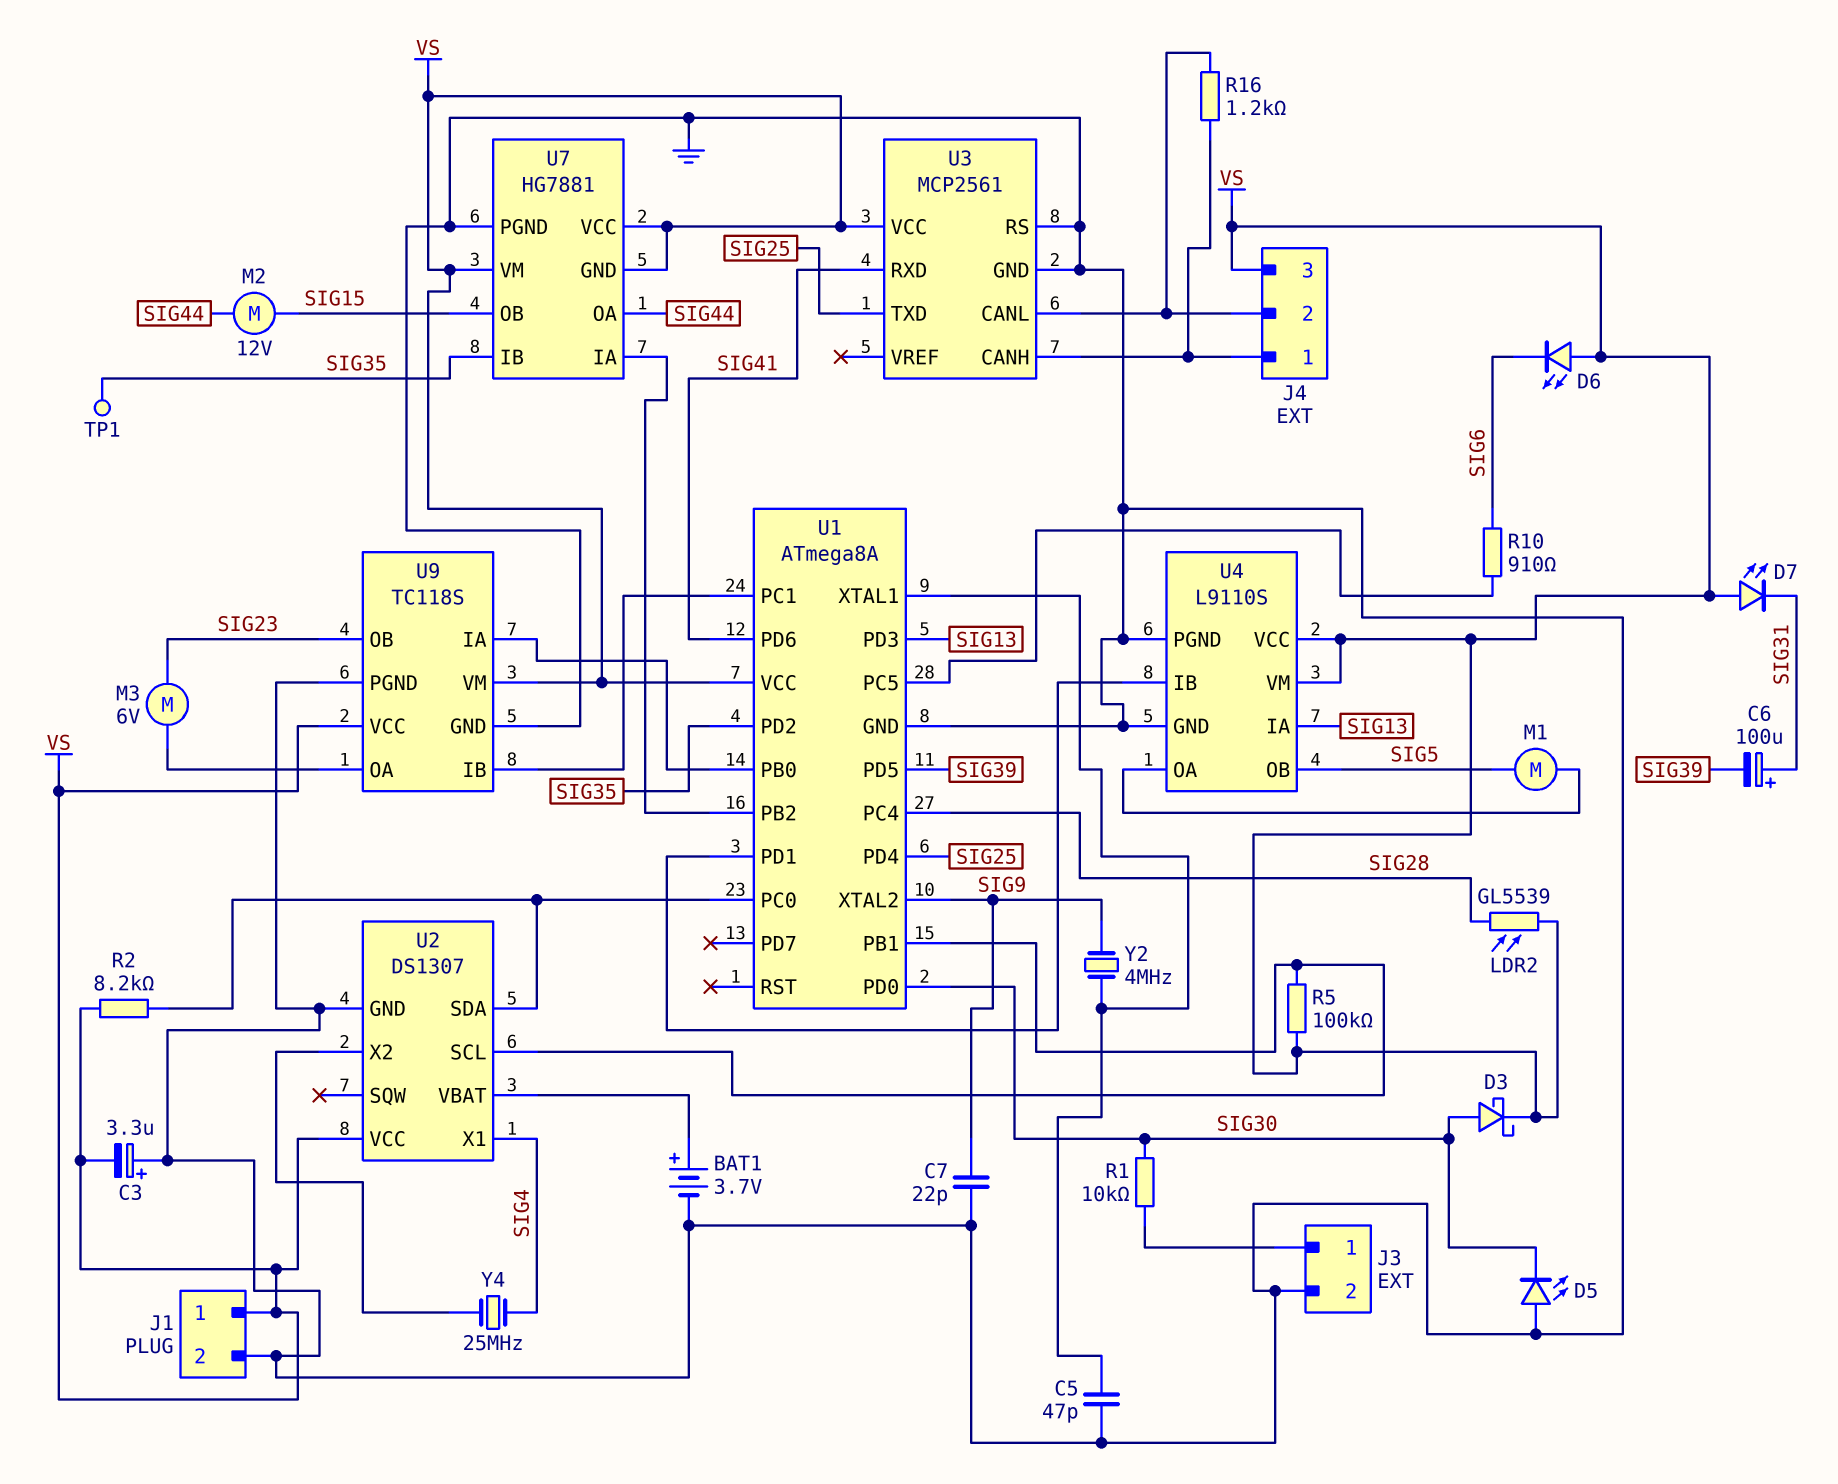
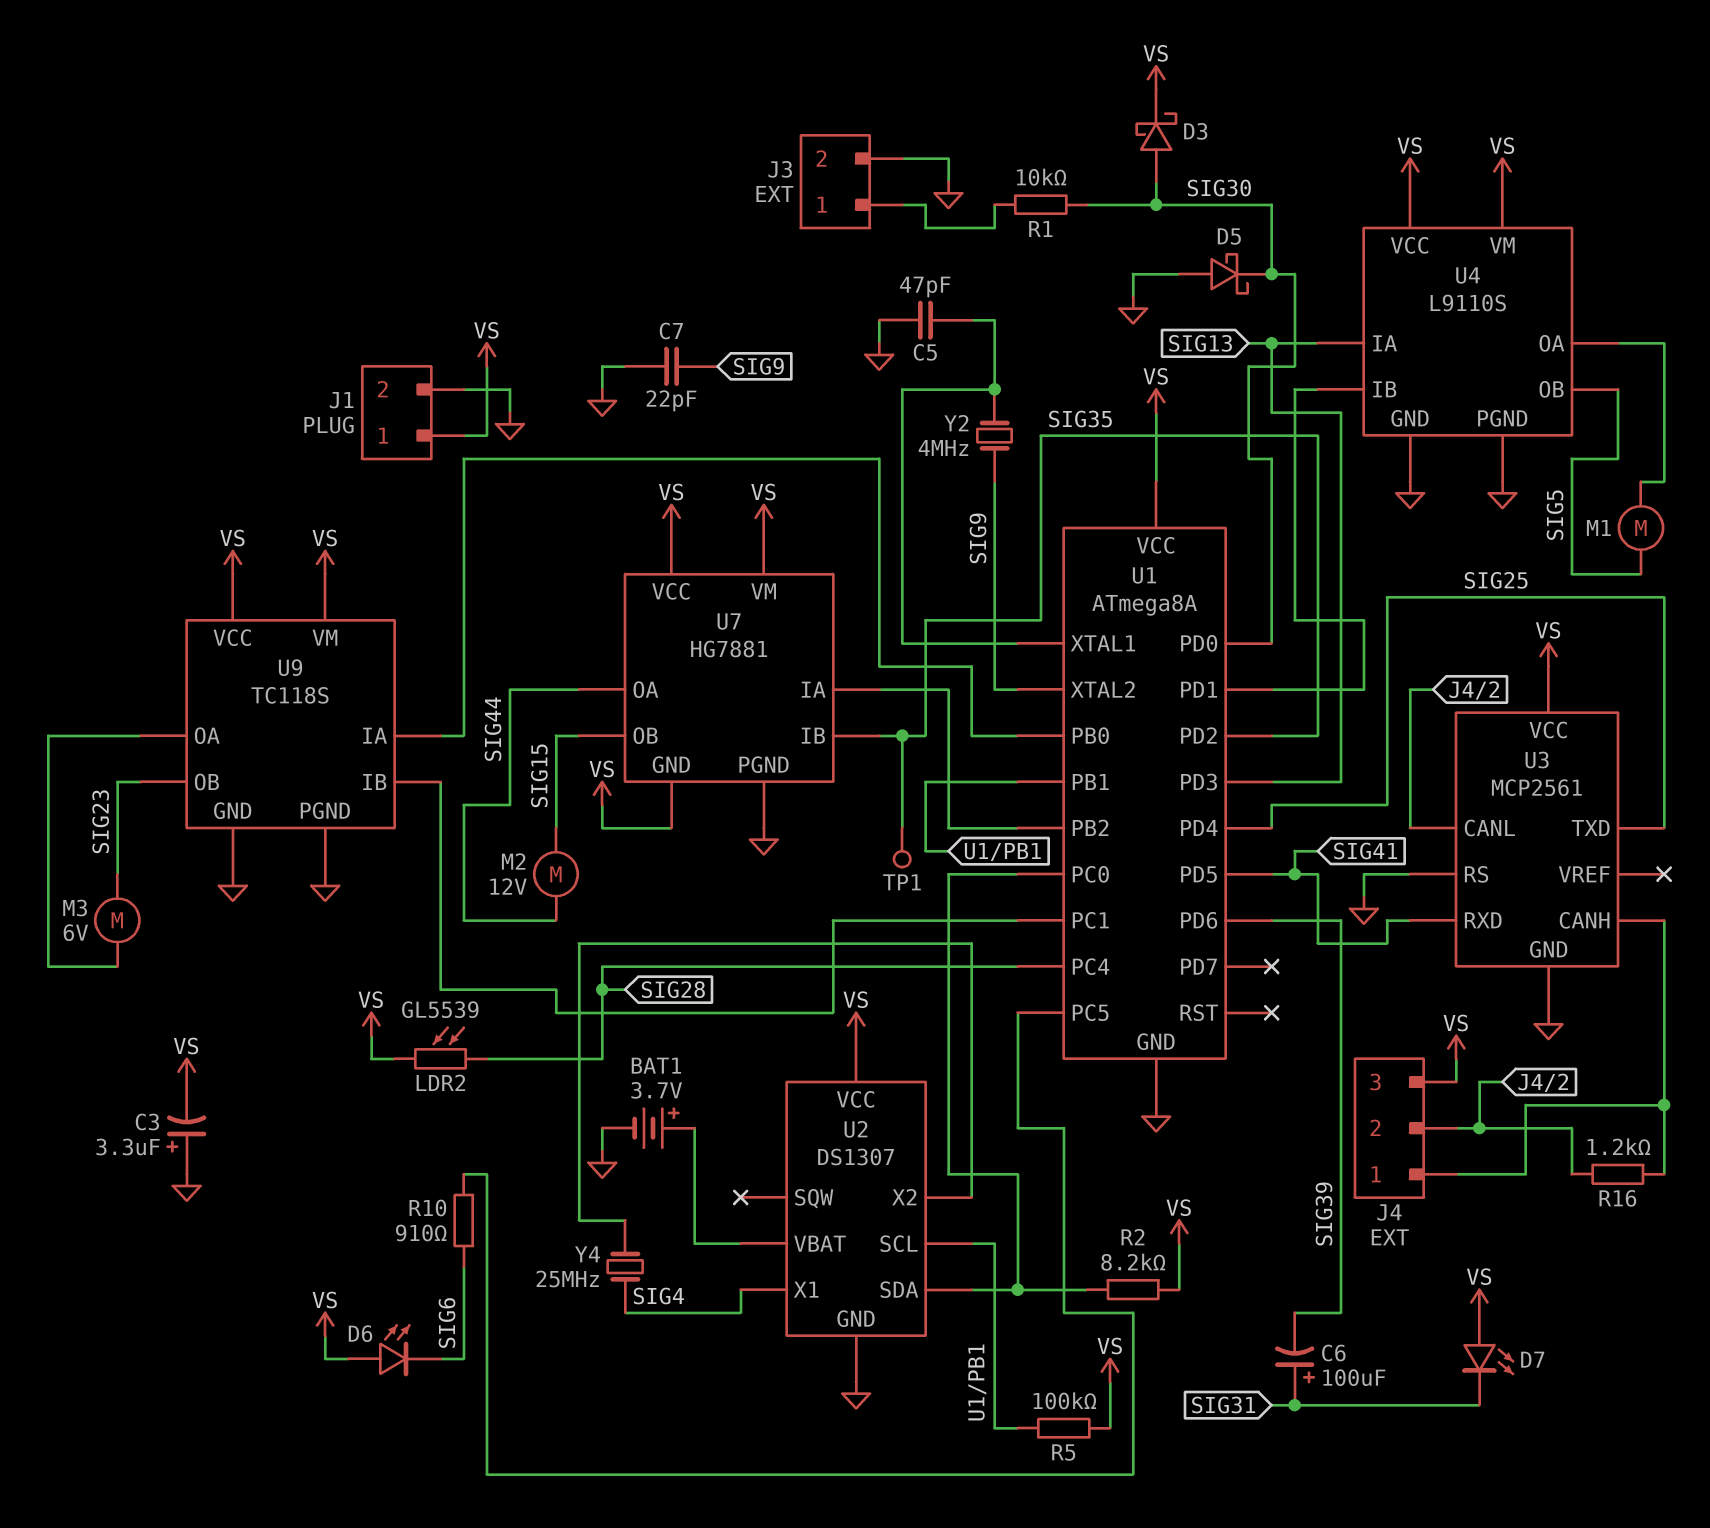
D5: LED (A GND, K SIG30) -> schottky (A GND, K SIG30)
U1 pin PD5: SIG39 -> SIG41
U1 pin PD6: SIG41 -> SIG39

